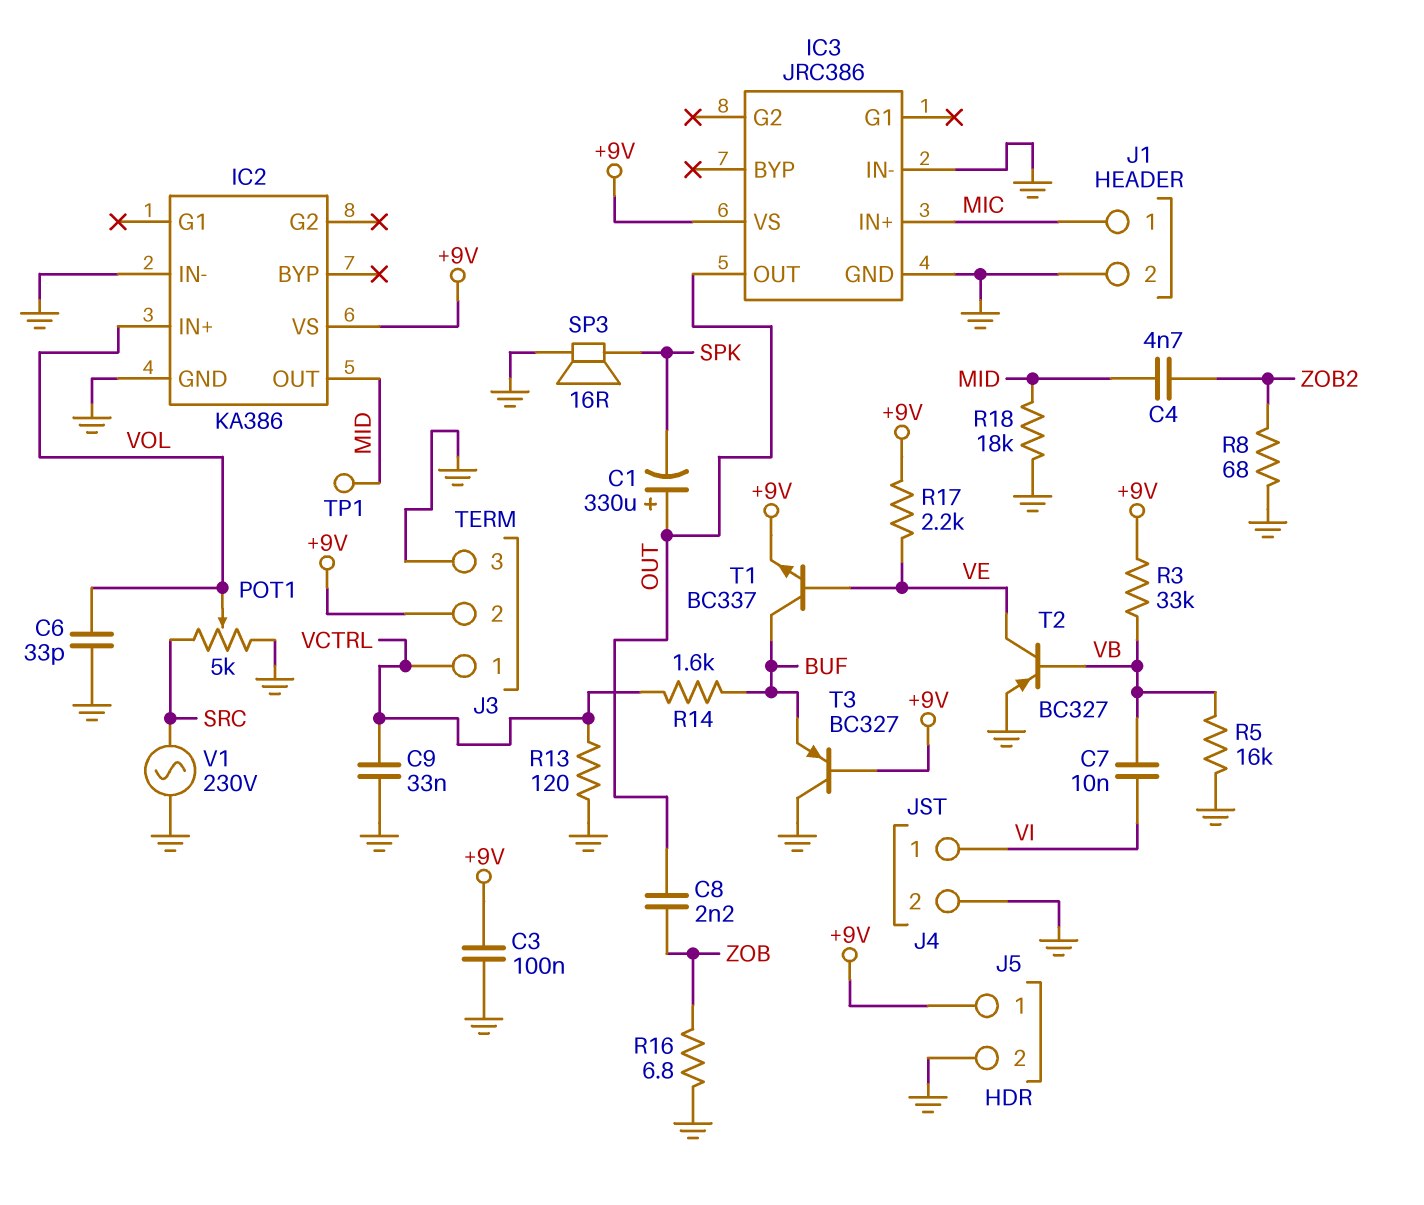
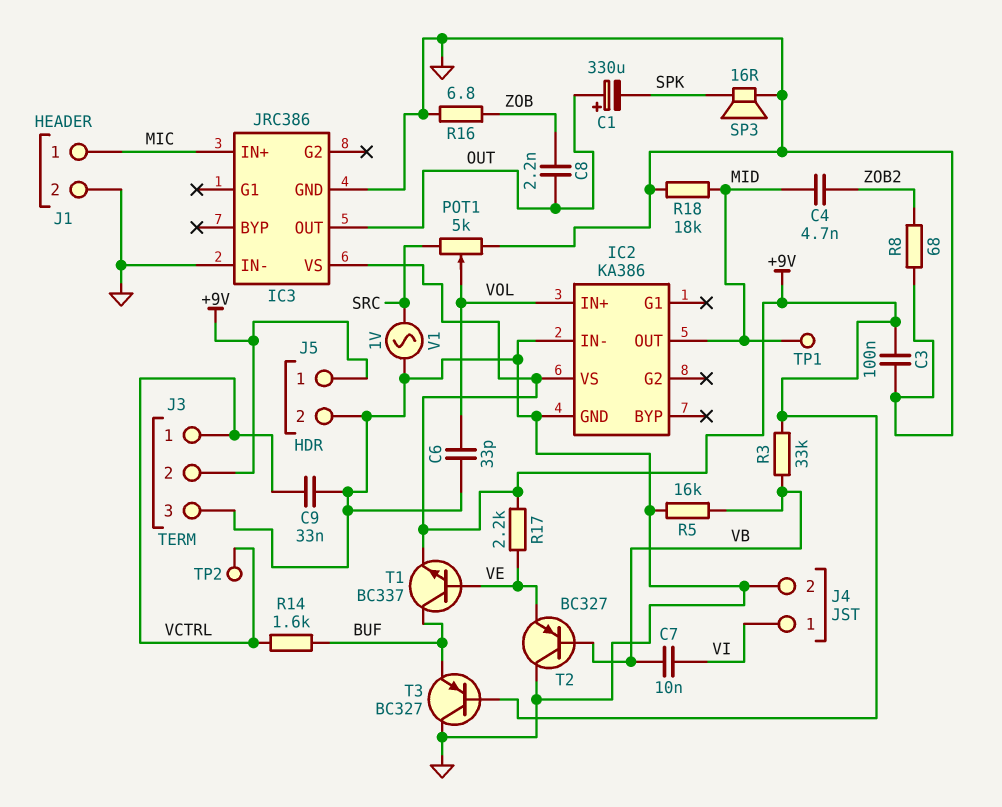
R13: 120 (GND, VCTRL) -> none
T2: PNP BC327 (B VB, C VE, E GND) -> PNP BC327 (B VB, C GND, E VE)
TP2: none -> test point (VCTRL)
V1: AC 230V (GND, SRC) -> AC 1V (GND, SRC)

